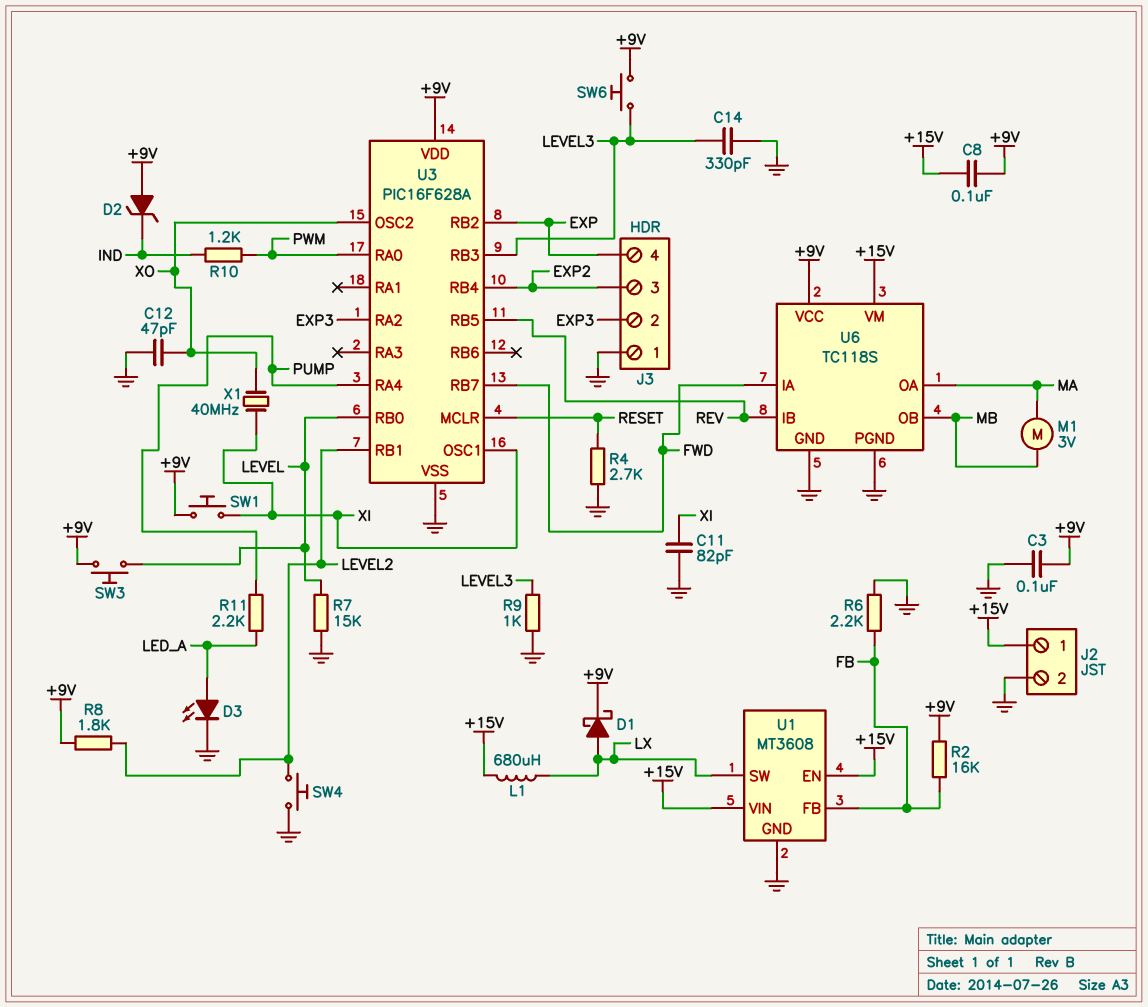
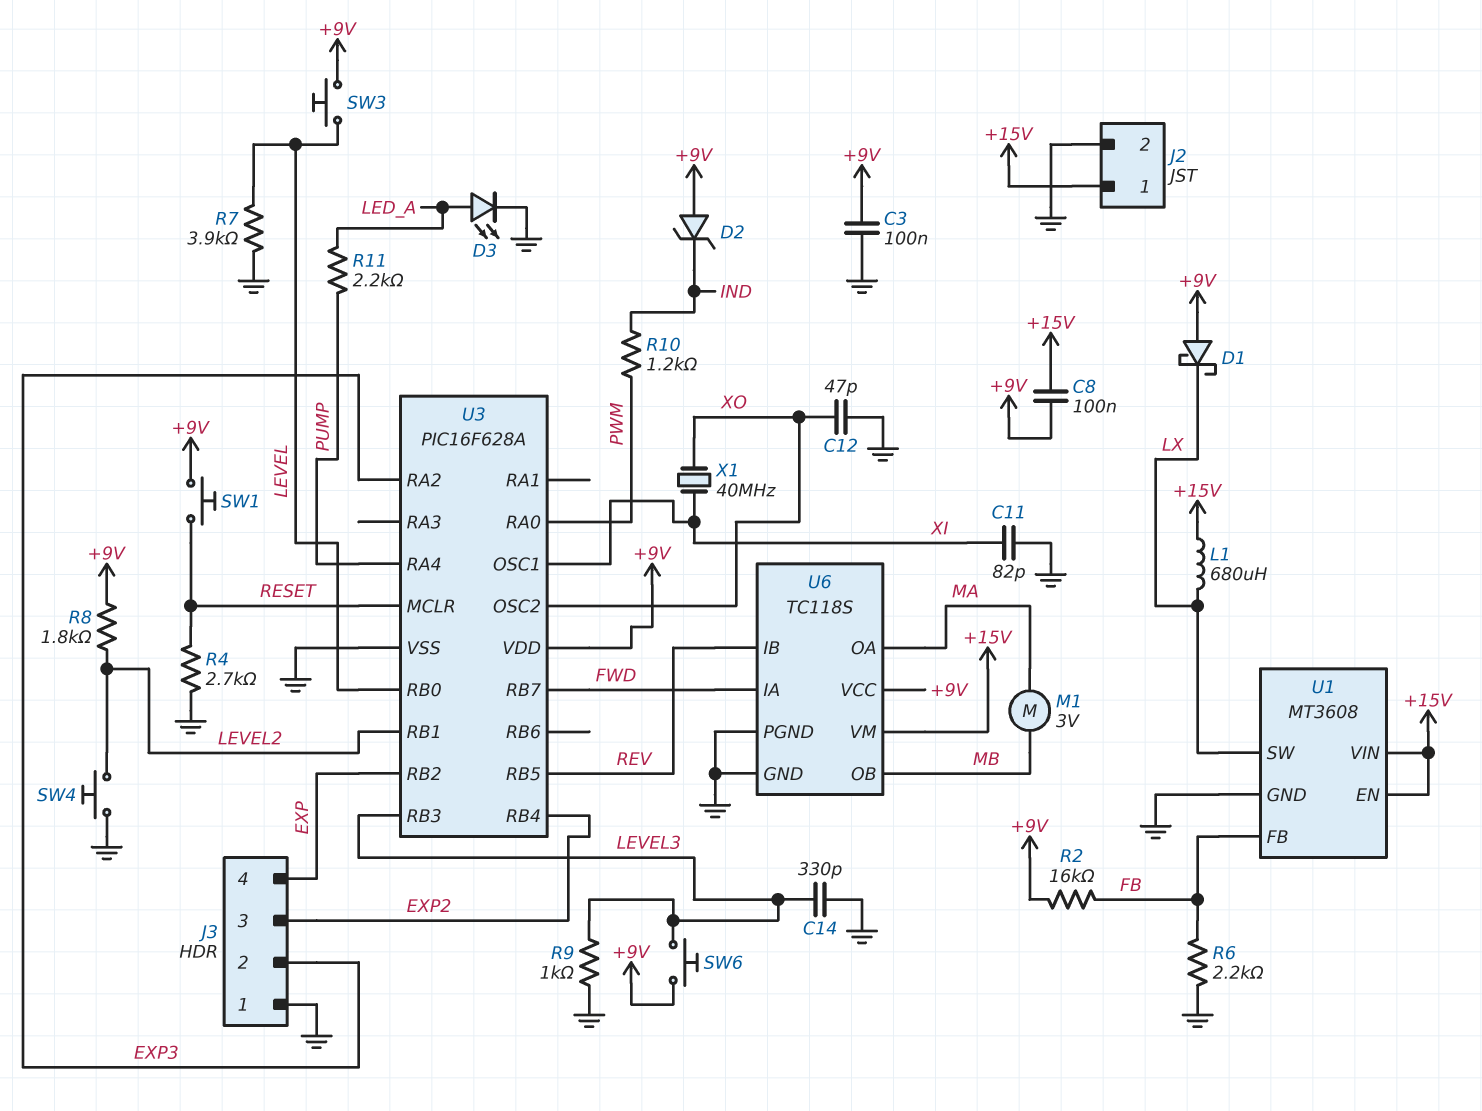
D1: schottky (A LX, K +9V) -> schottky (A +9V, K LX)
R7: 15k (GND, LEVEL) -> 3.9k (GND, LEVEL)
SW1: button (+9V, XI) -> button (+9V, RESET)

